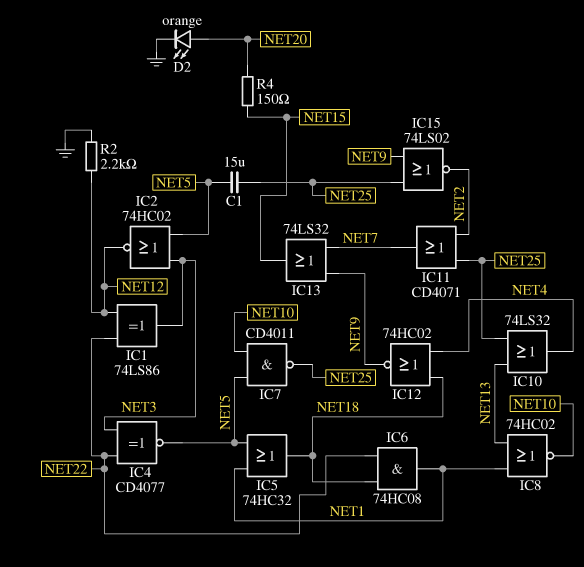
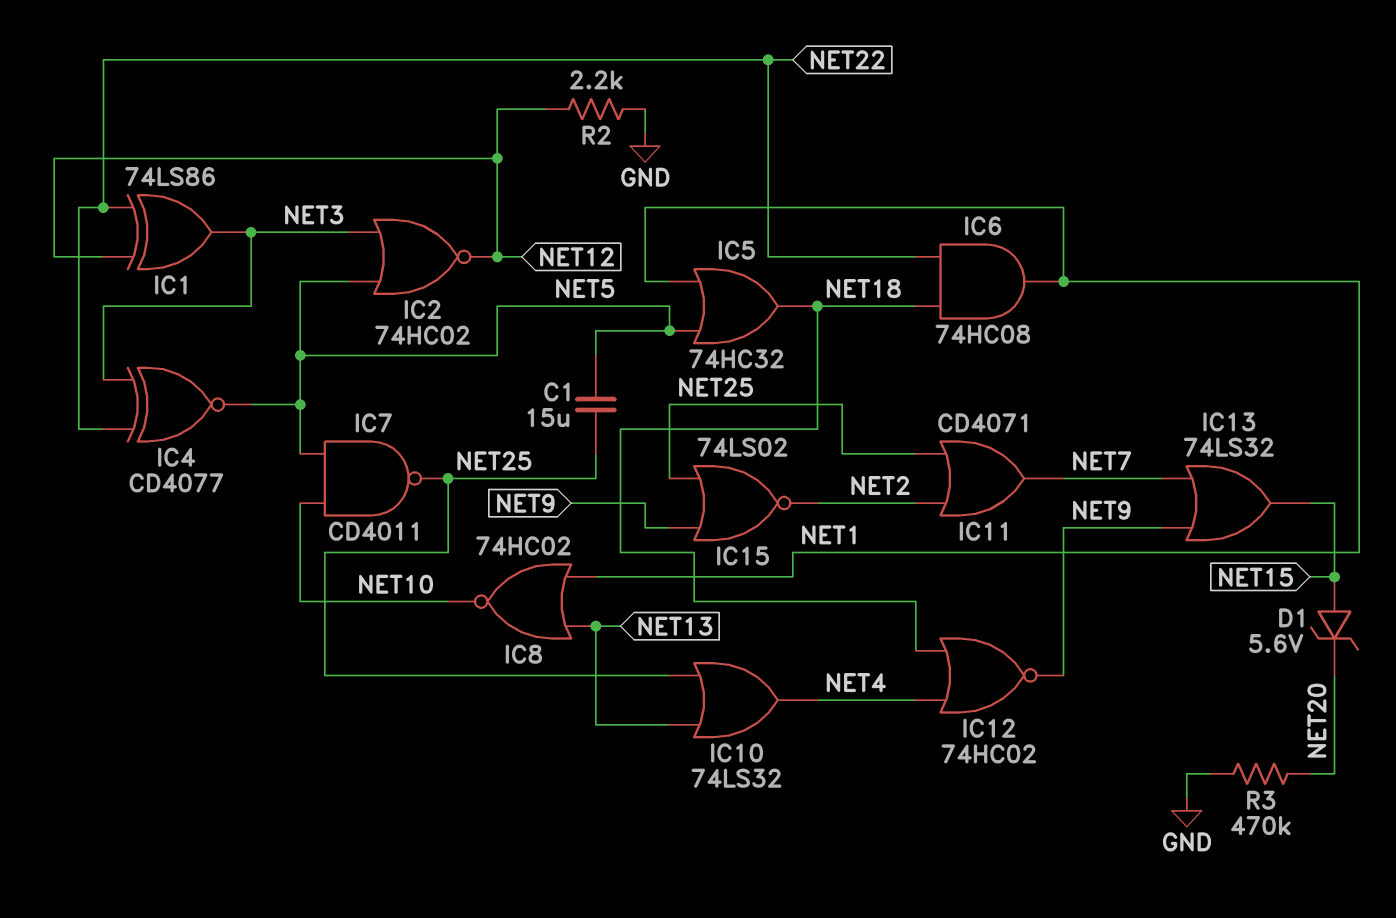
D1: none -> zener 5.6V (A NET15, K NET20)
D2: LED orange (A NET20, K GND) -> none
R3: none -> 470k (GND, NET20)
R4: 150 (NET15, NET20) -> none

